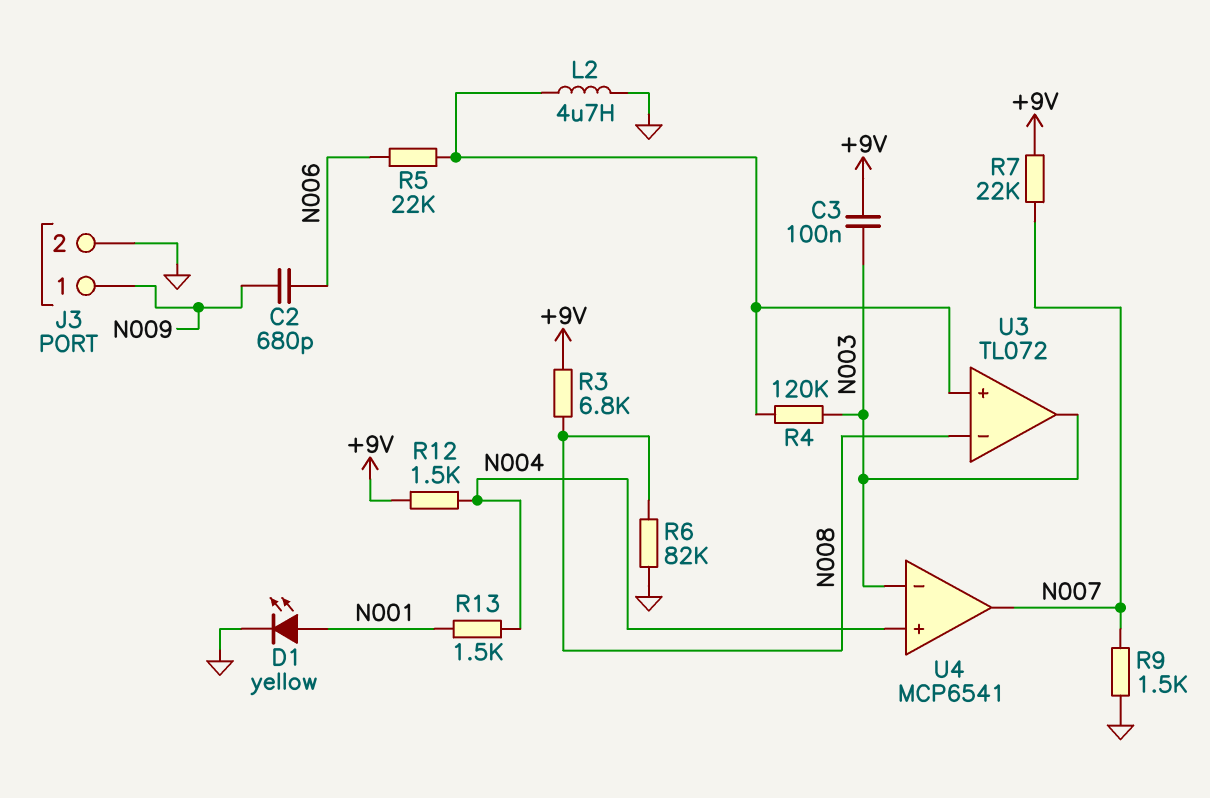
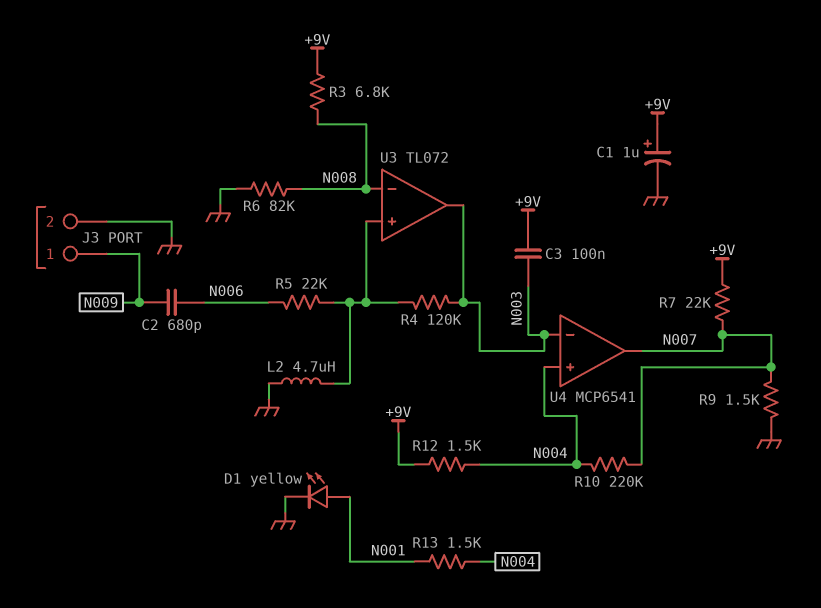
C1: none -> 1uF (plus +9V, minus GND)
R10: none -> 220k (N004, N007)

